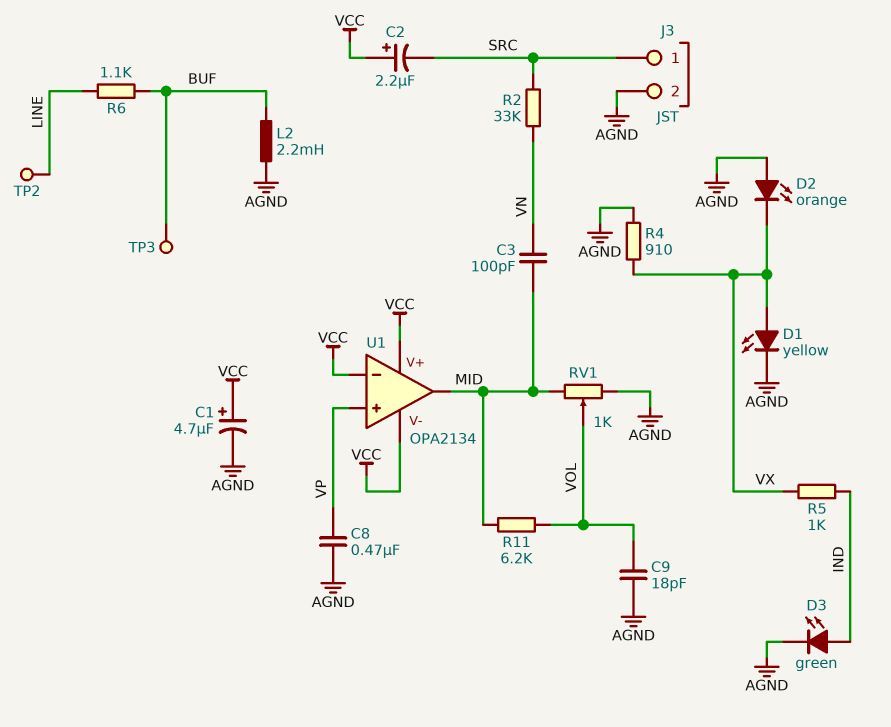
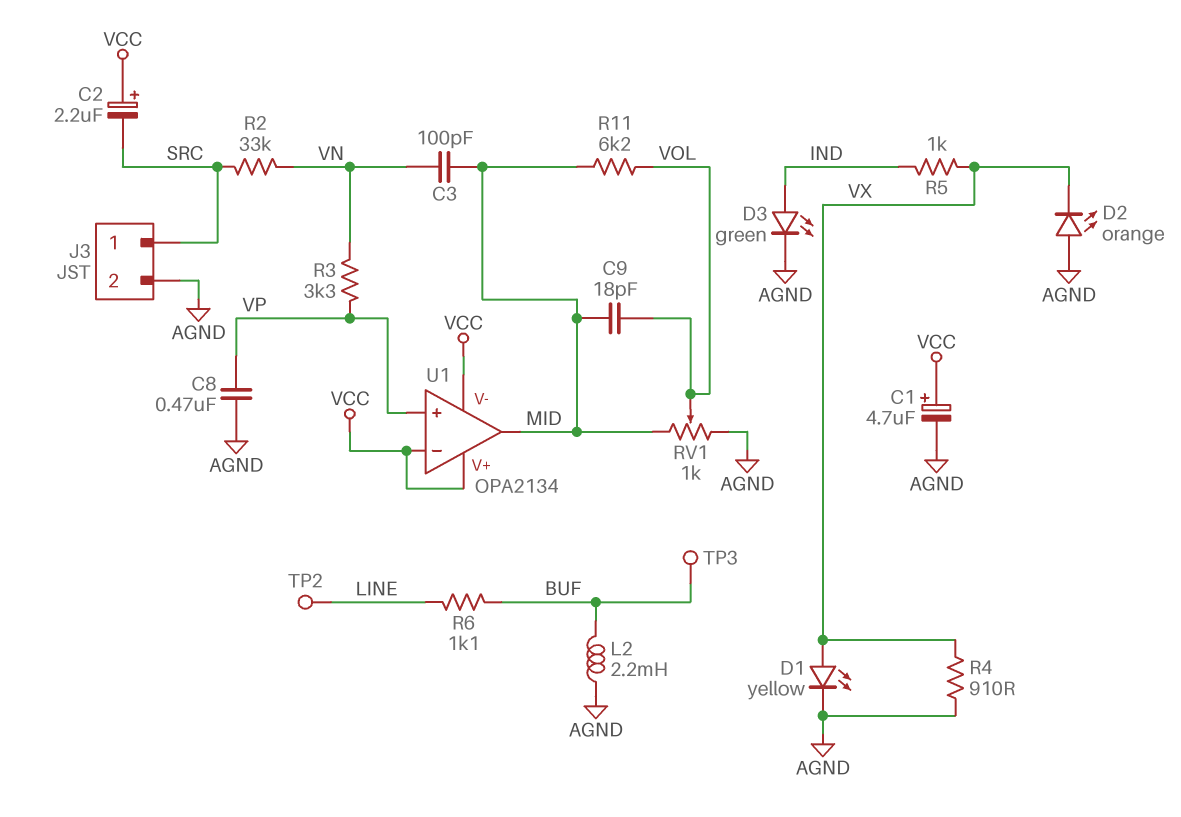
C9: 18pF (AGND, VOL) -> 18pF (MID, VOL)
R3: none -> 3.3k (VN, VP)

